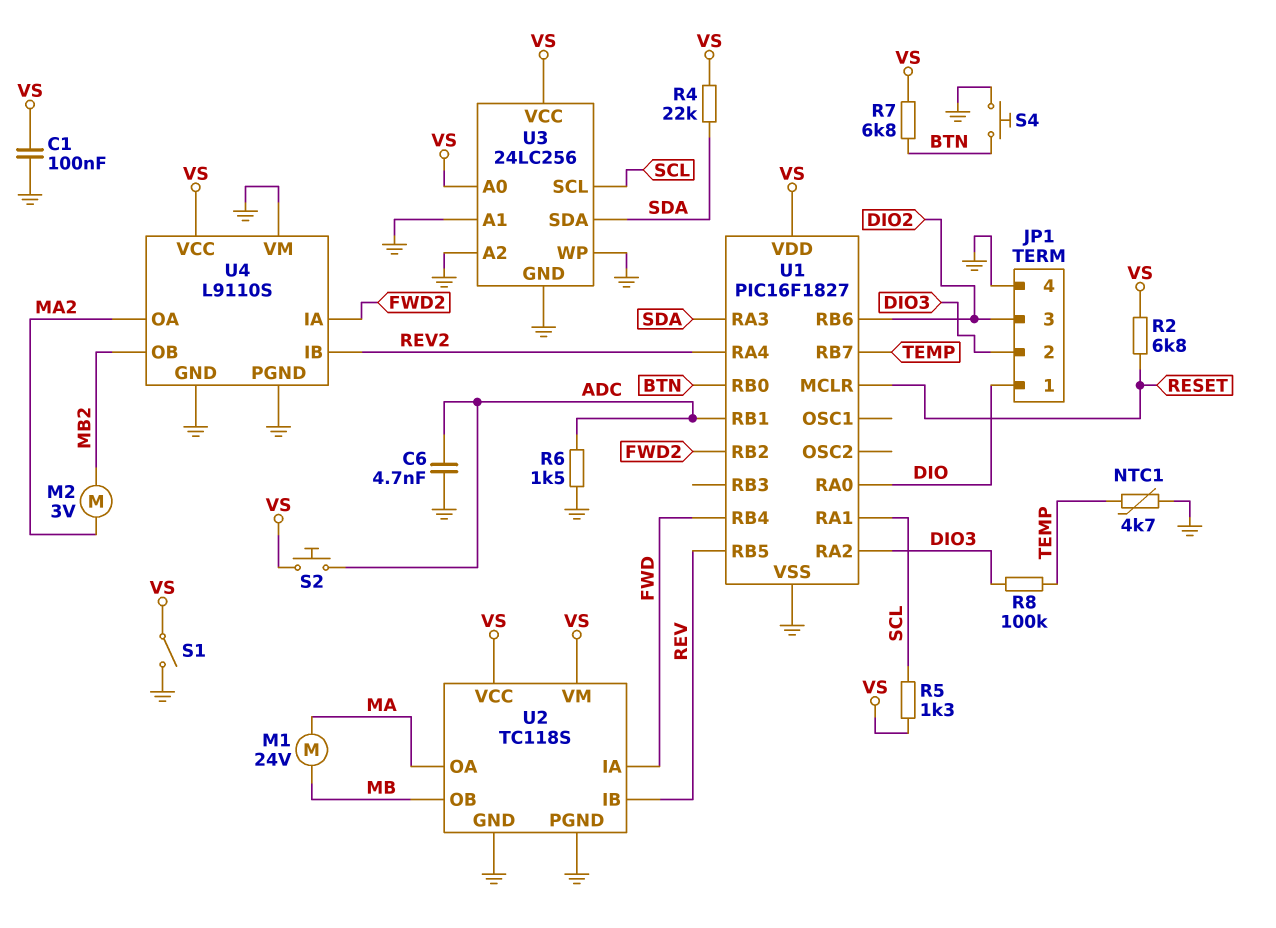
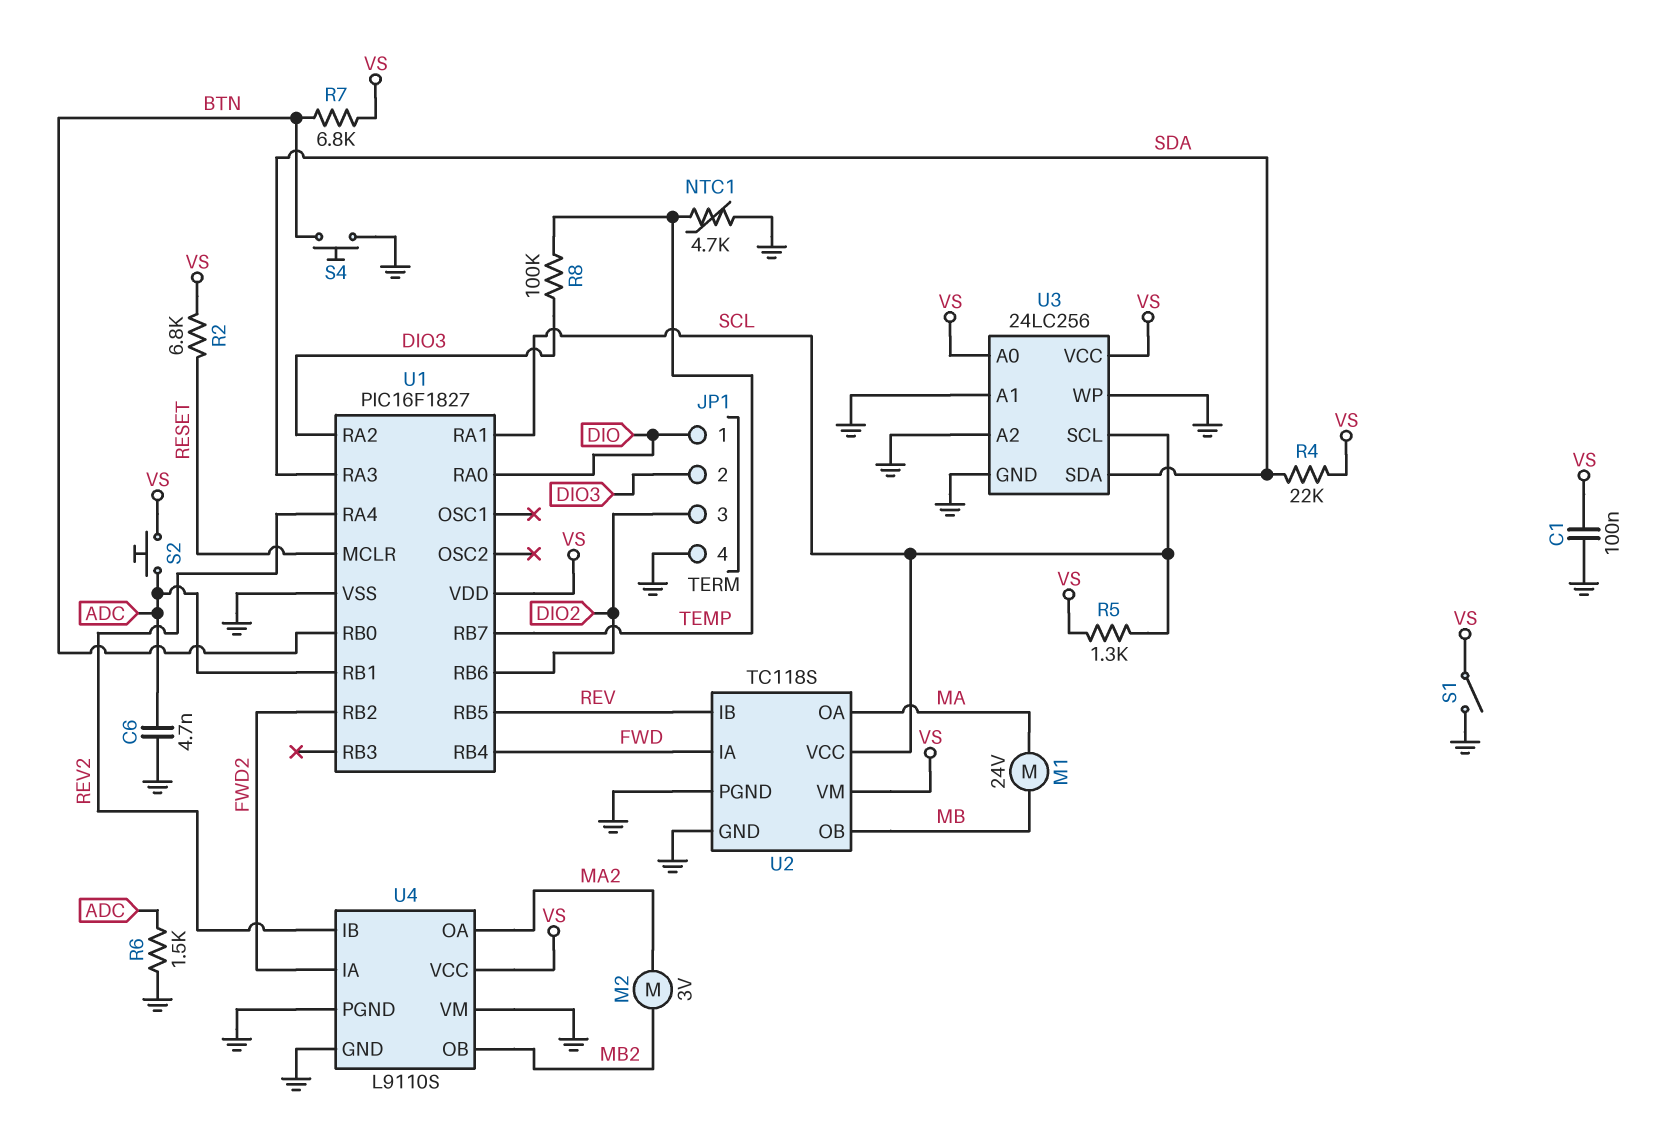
U2 pin VCC: VS -> SCL

